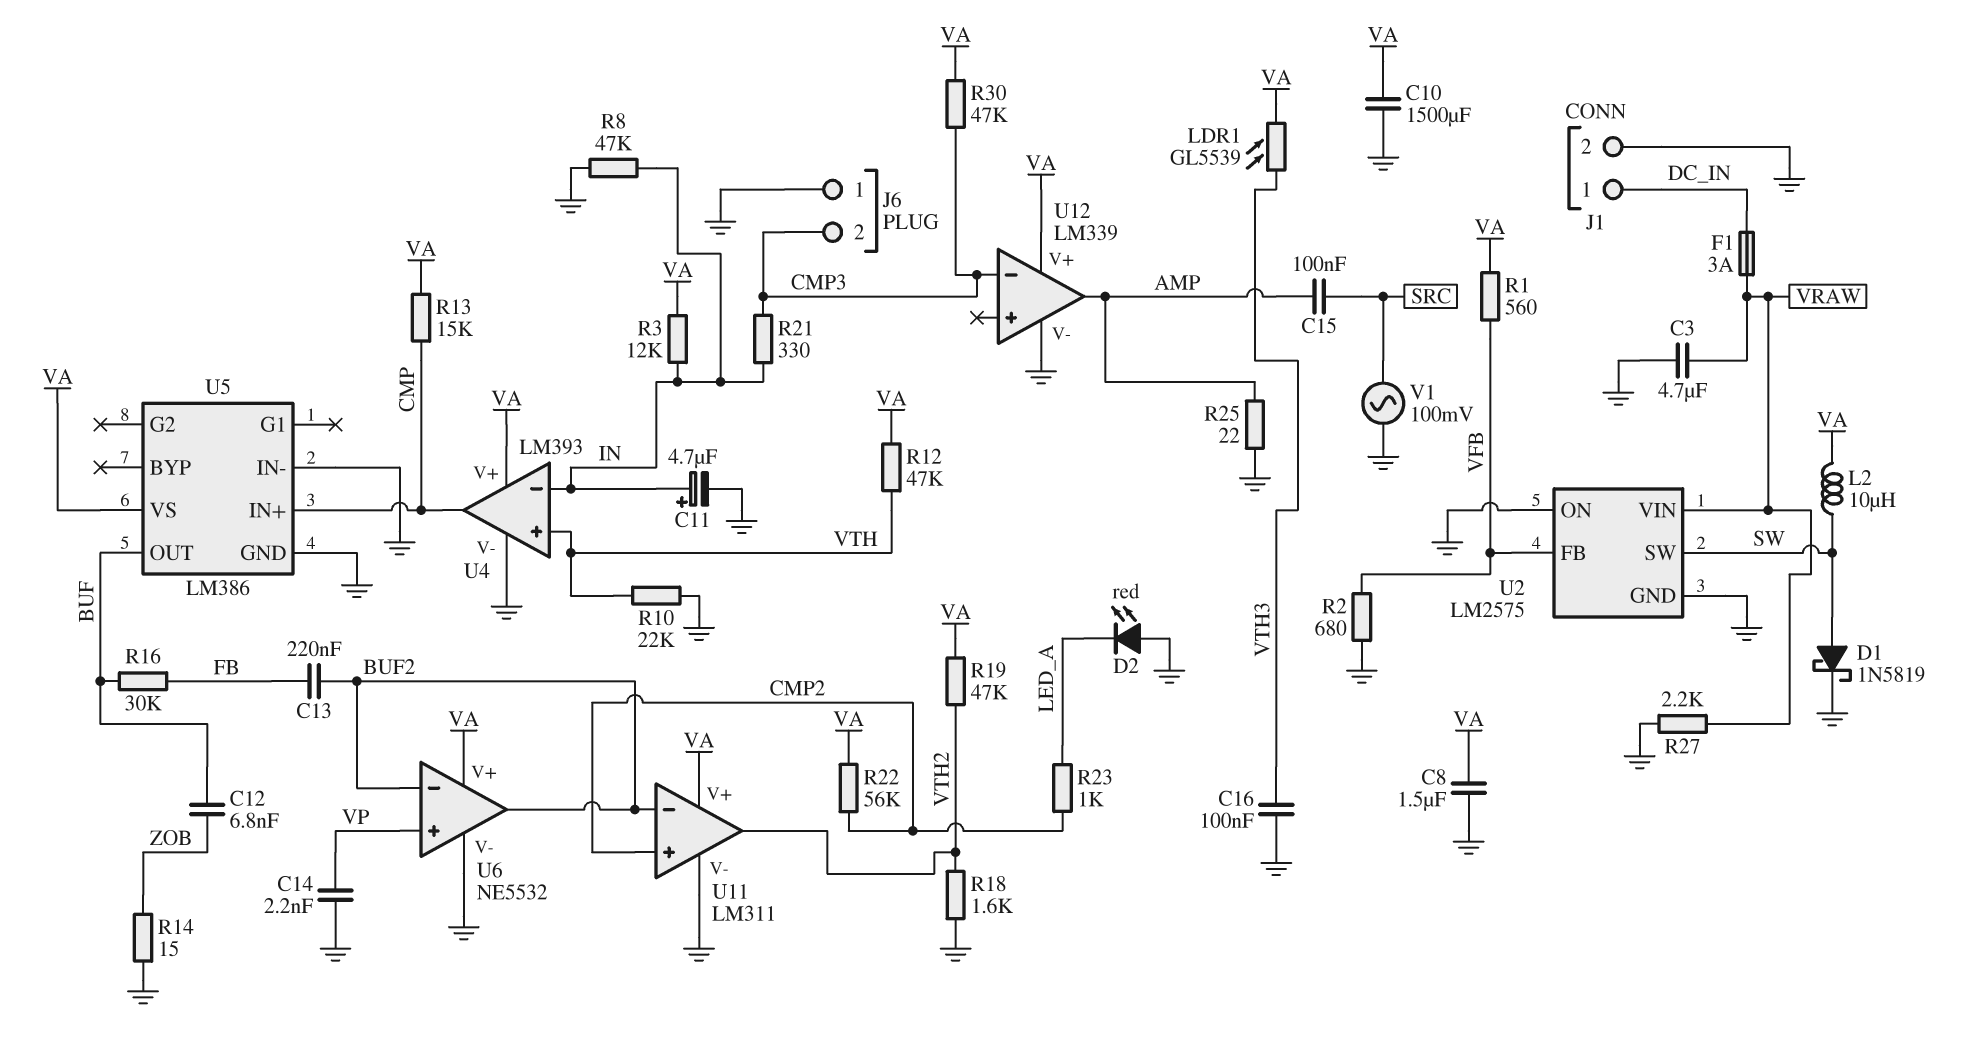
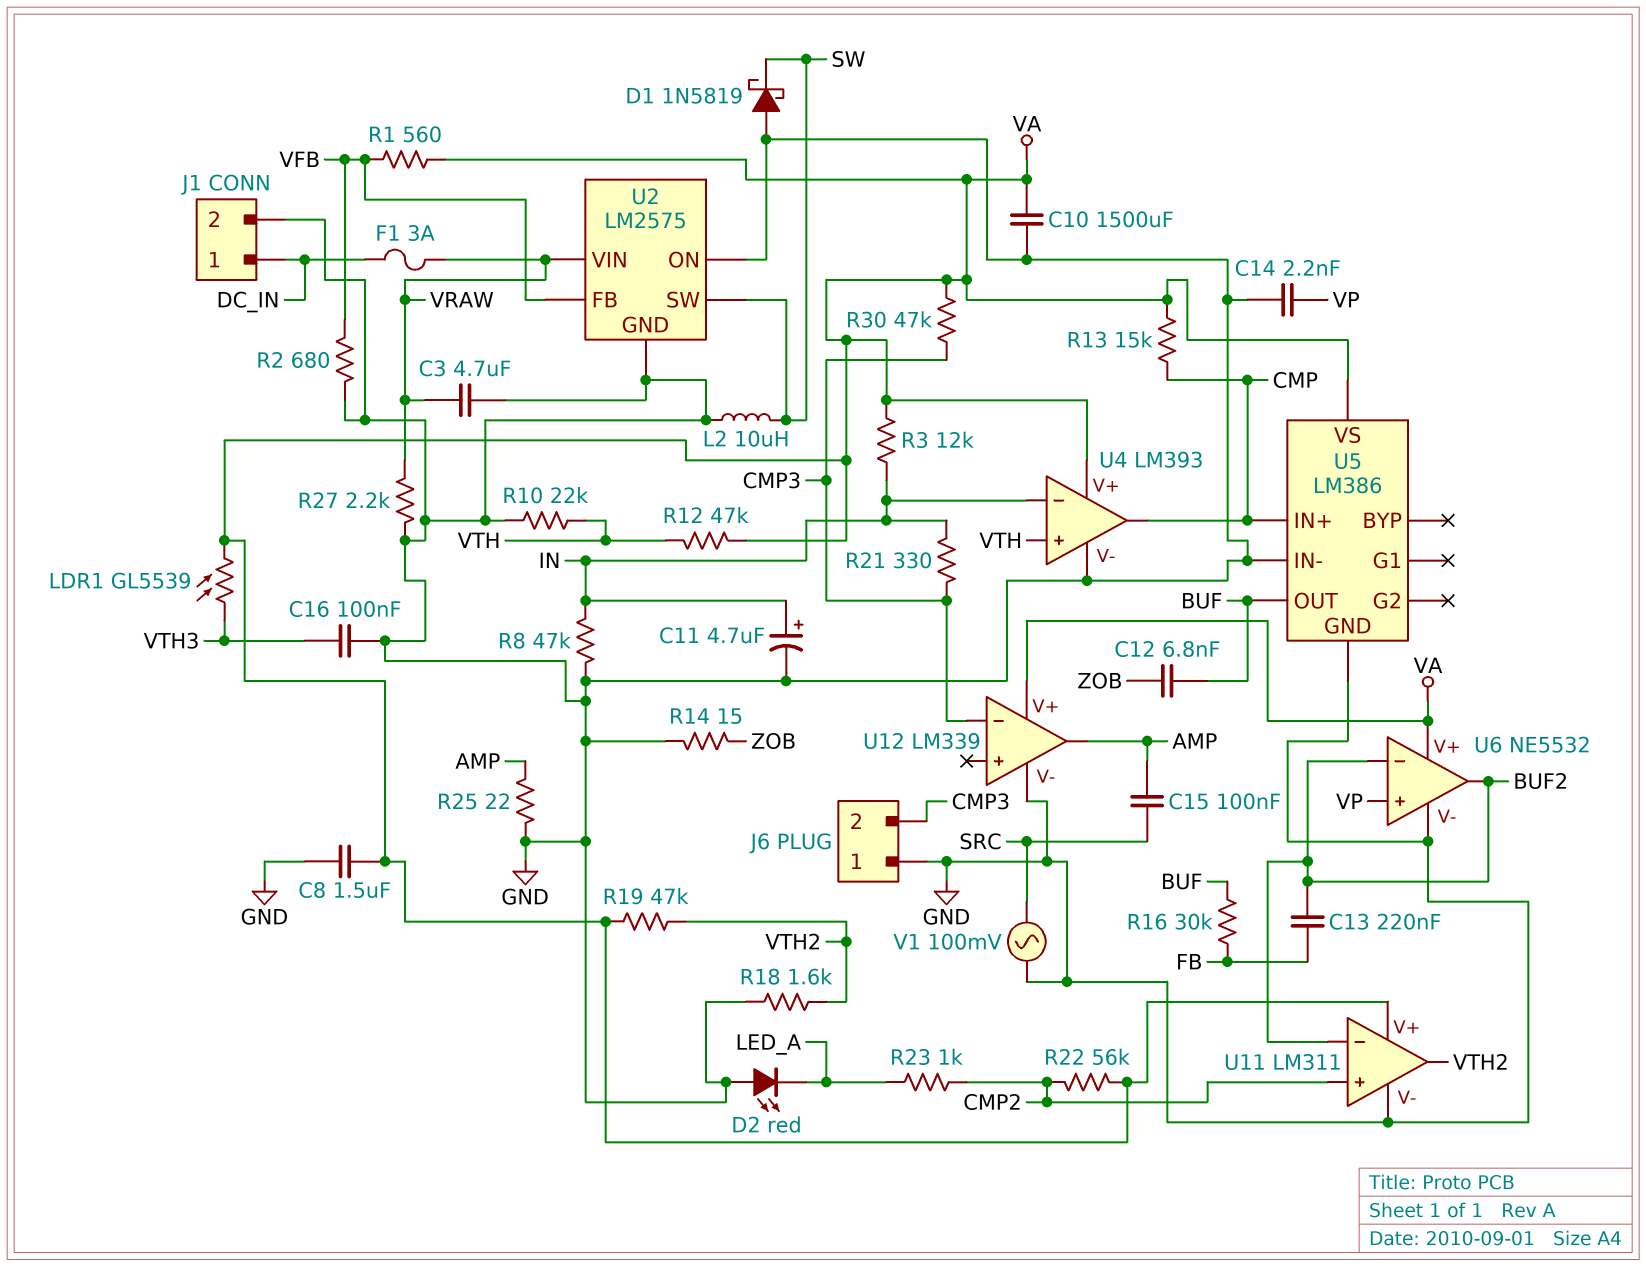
D1: schottky 1N5819 (A SW, K GND) -> schottky 1N5819 (A GND, K SW)
L2: 10uH (SW, VA) -> 10uH (GND, SW)

